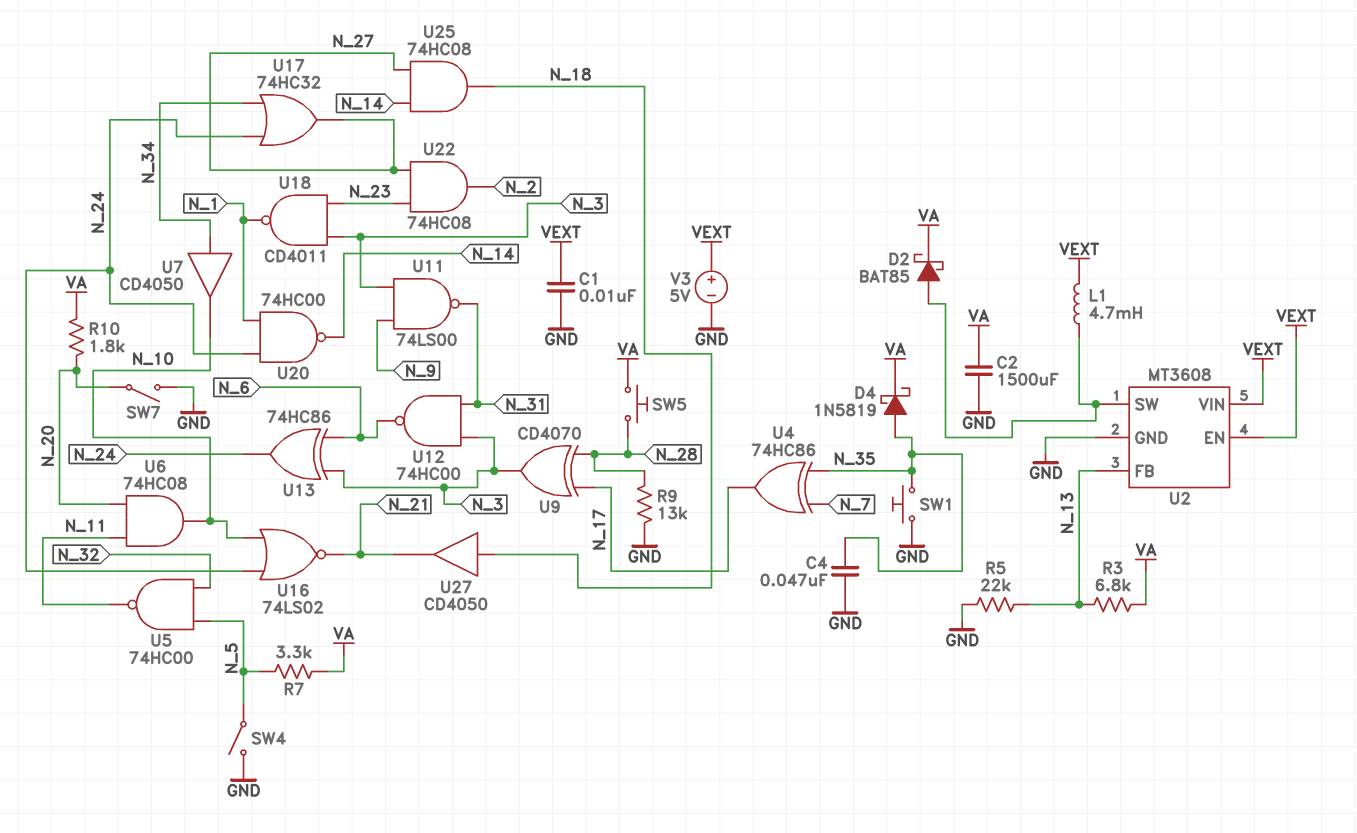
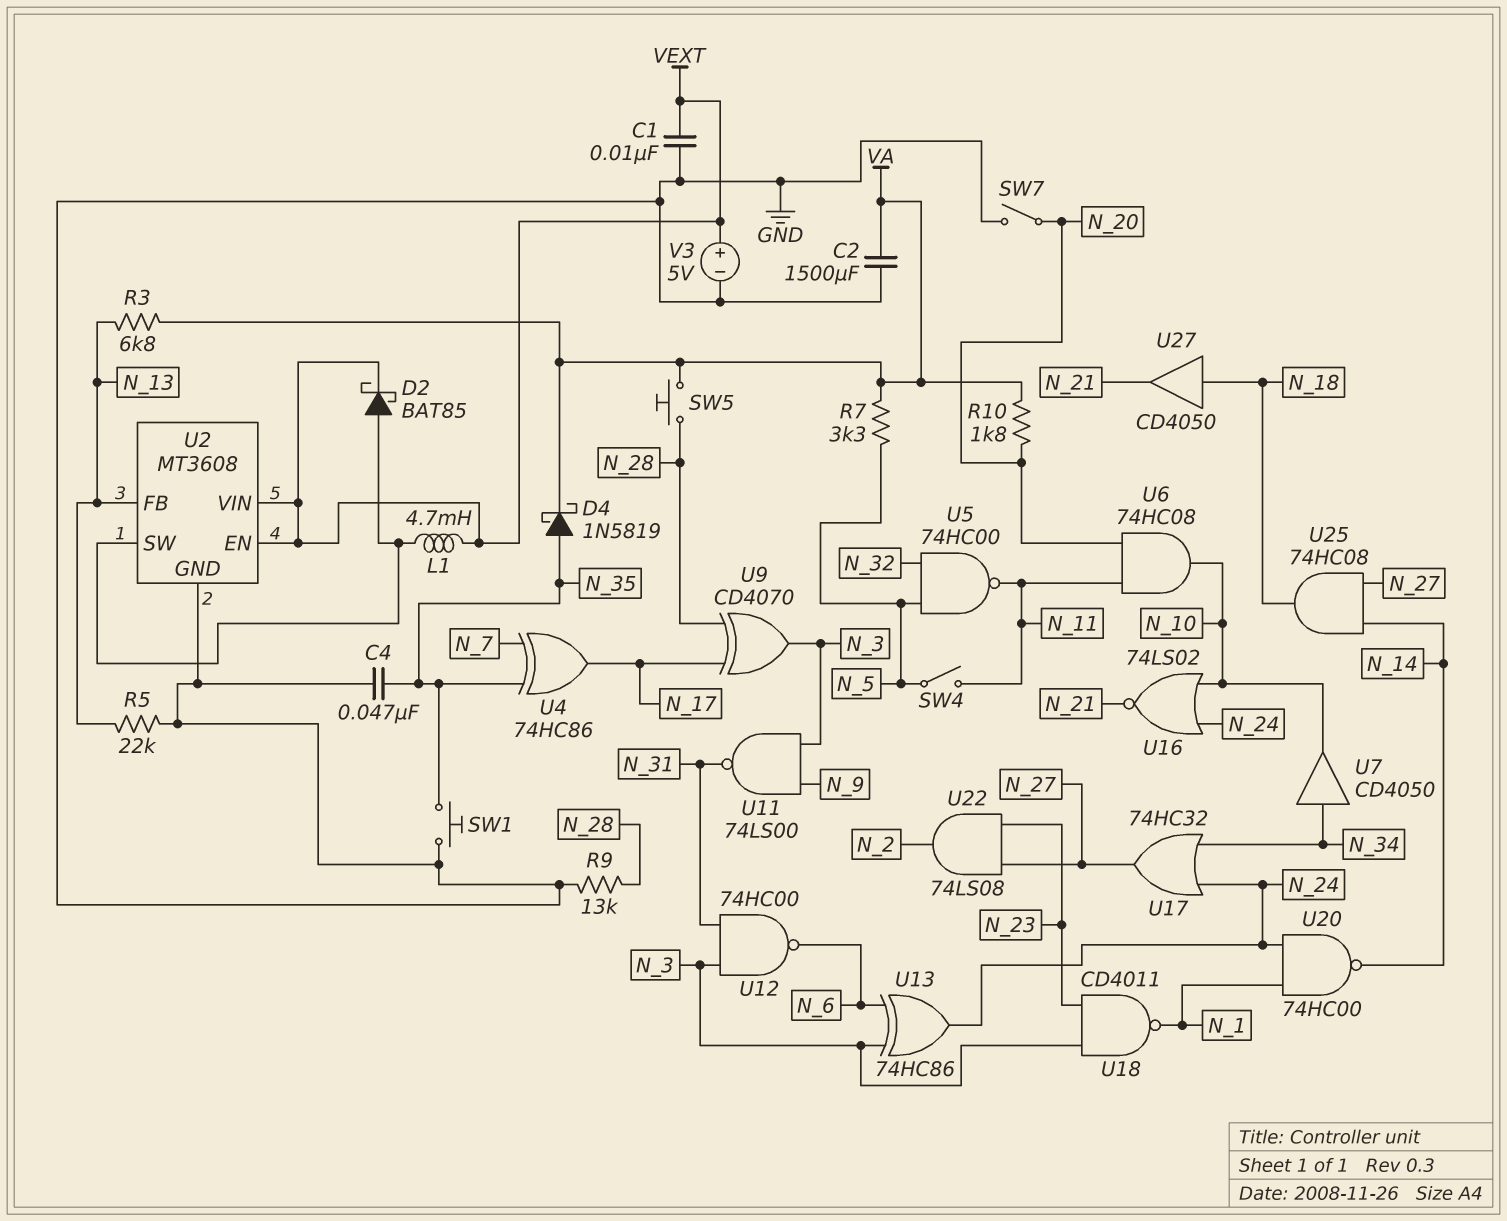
D2: schottky BAT85 (A U2/SW, K VA) -> schottky BAT85 (A U2/SW, K VEXT)
SW4: switch (GND, N_5) -> switch (N_5, N_11)
U22: AND 74HC08 (in N_23, in N_27, out N_2) -> AND 74LS08 (in N_23, in N_27, out N_2)

